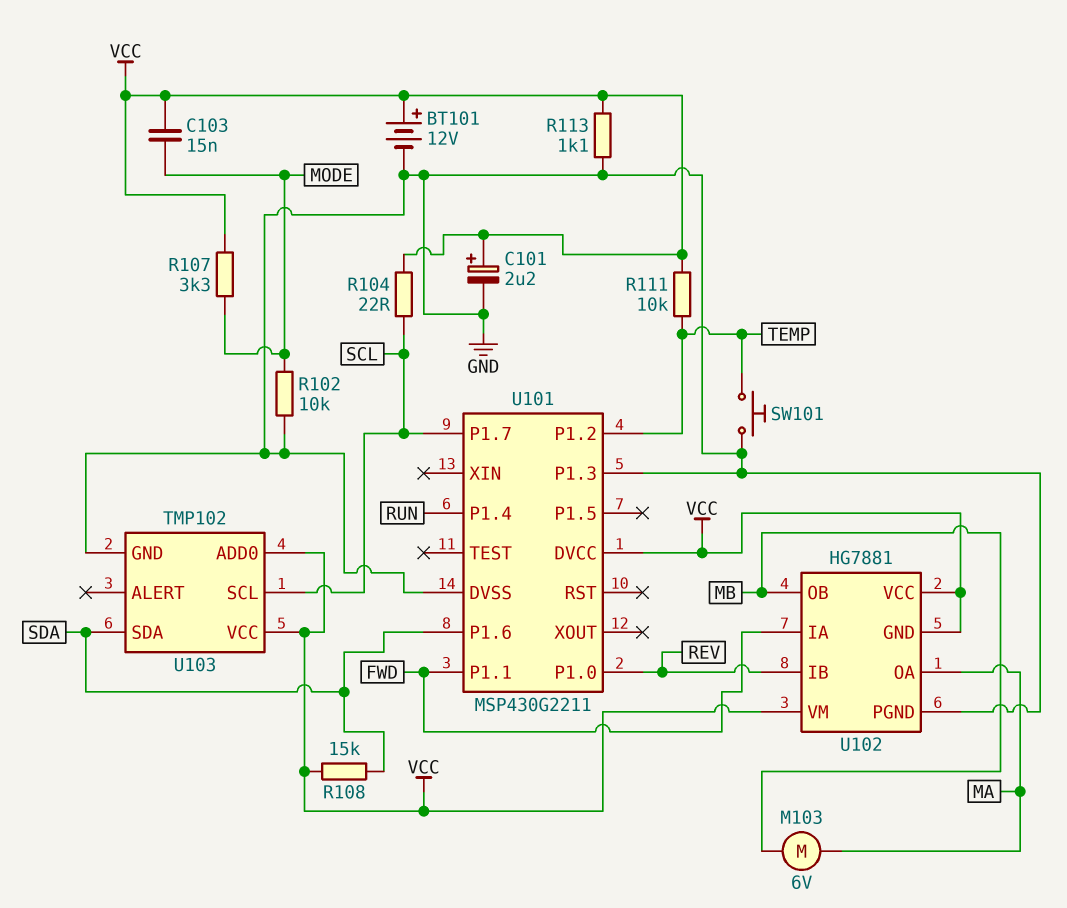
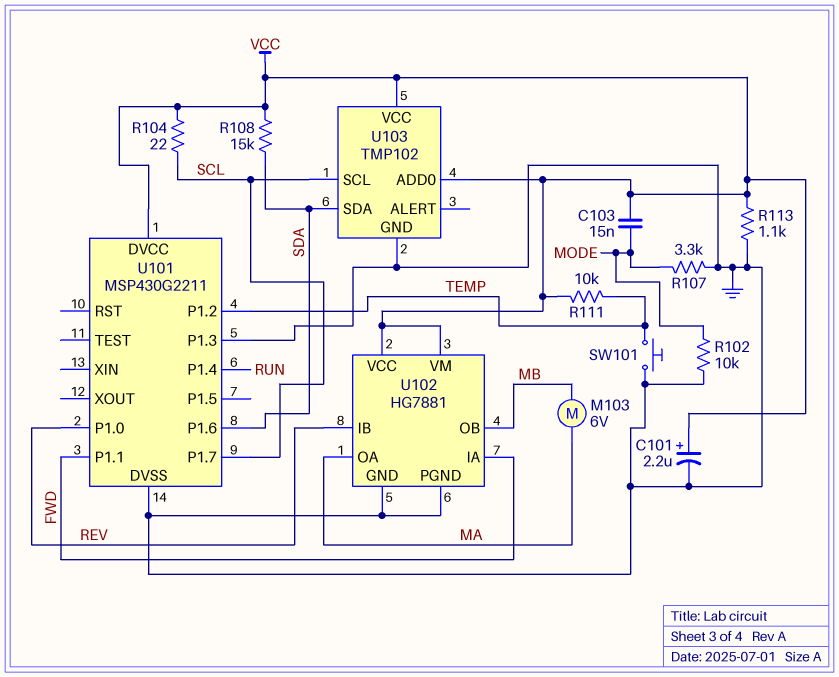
BT101: 12V (plus VCC, minus GND) -> none
R107: 3.3k (MODE, VCC) -> 3.3k (GND, MODE)
U102 pin GND: VCC -> GND

